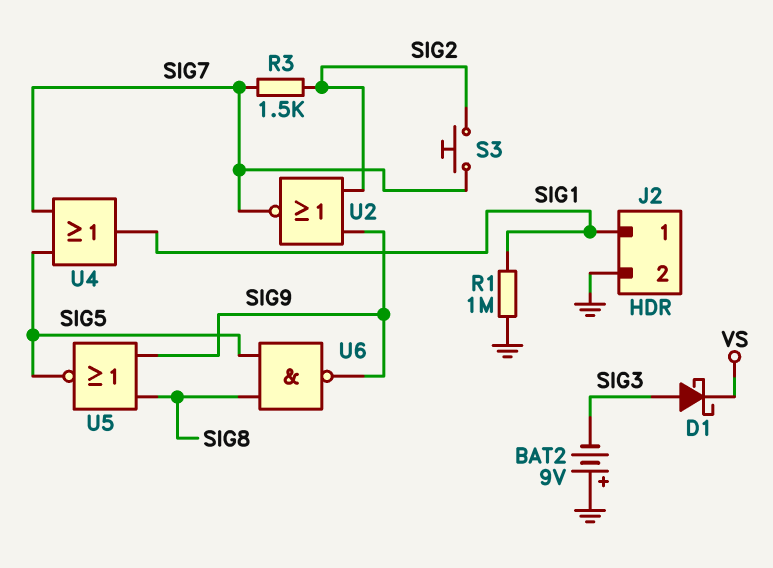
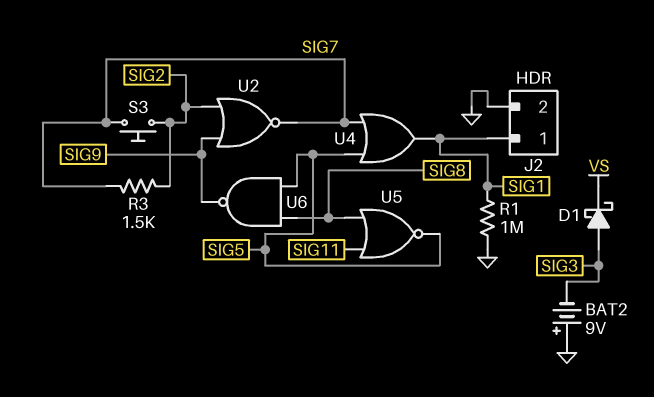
U5: NOR (in SIG8, in SIG9, out SIG5) -> NOR (in SIG8, in SIG11, out SIG5)

